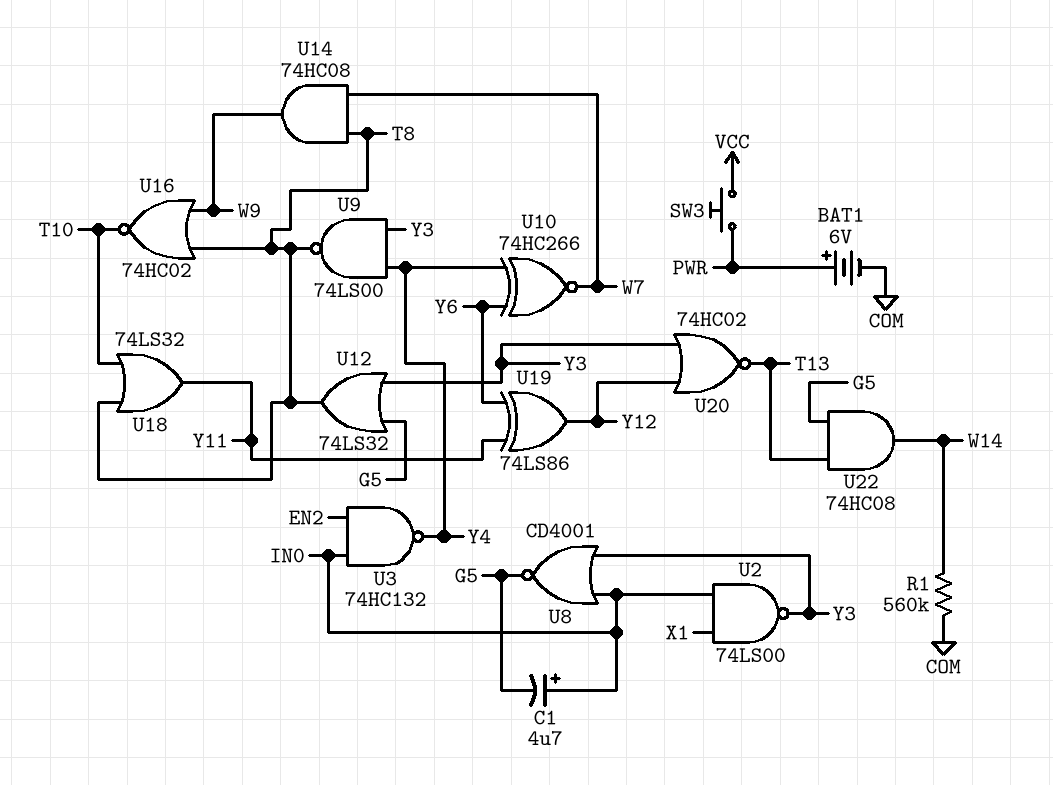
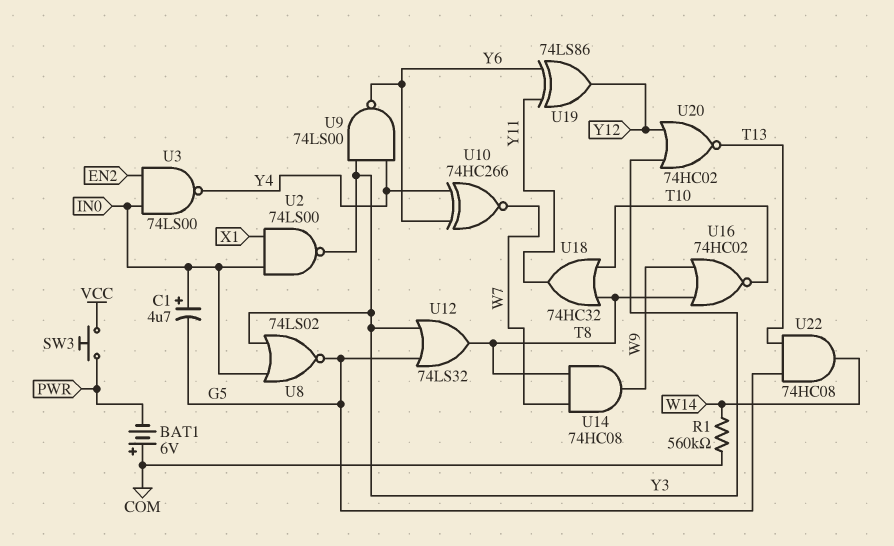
BAT1: 6V (plus PWR, minus COM) -> 6V (plus COM, minus PWR)
U3: NAND 74HC132 (in EN2, in IN0, out Y4) -> NAND 74LS00 (in EN2, in IN0, out Y4)
U8: NOR CD4001 (in IN0, in Y3, out G5) -> NOR 74LS02 (in IN0, in Y3, out G5)
U9: NAND 74LS00 (in Y3, in Y4, out T8) -> NAND 74LS00 (in Y3, in Y4, out Y6)
U18: OR 74LS32 (in T8, in T10, out Y11) -> OR 74HC32 (in T8, in T10, out Y11)

